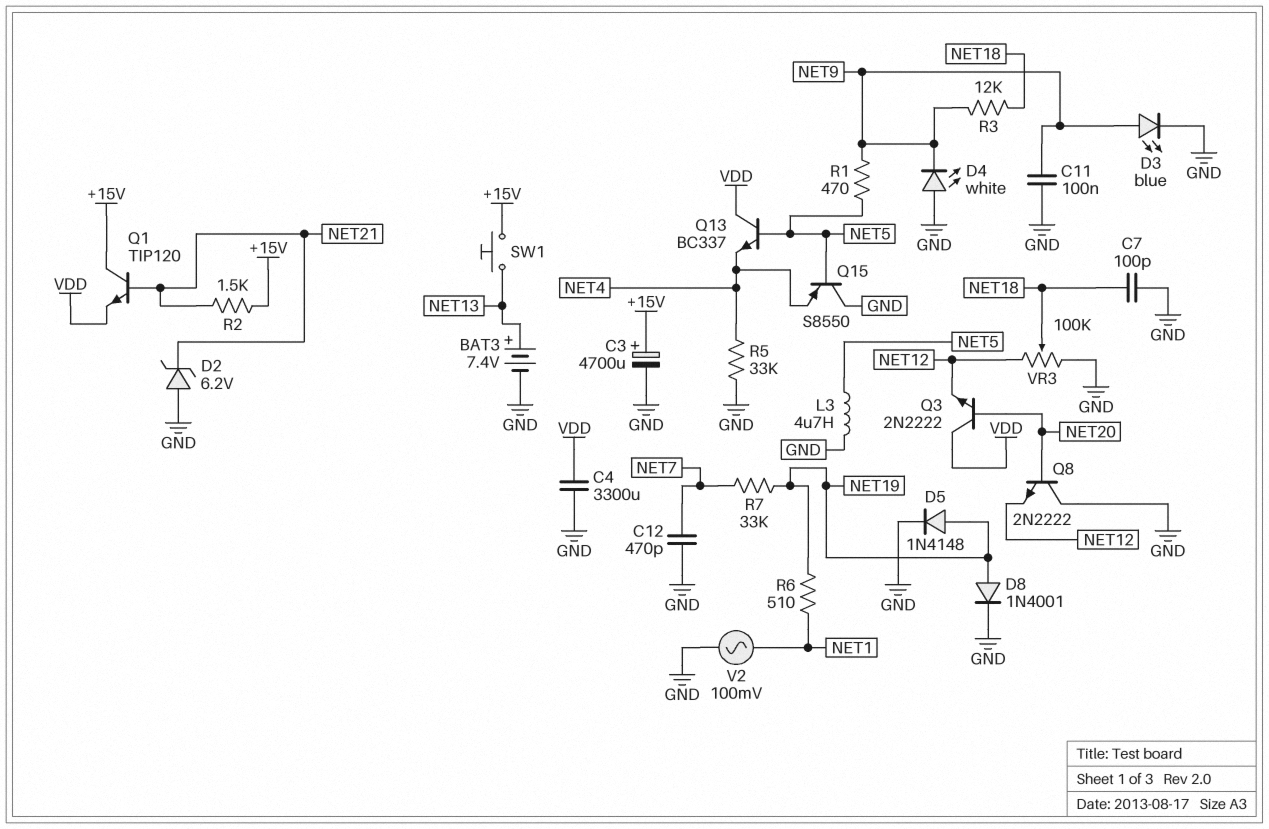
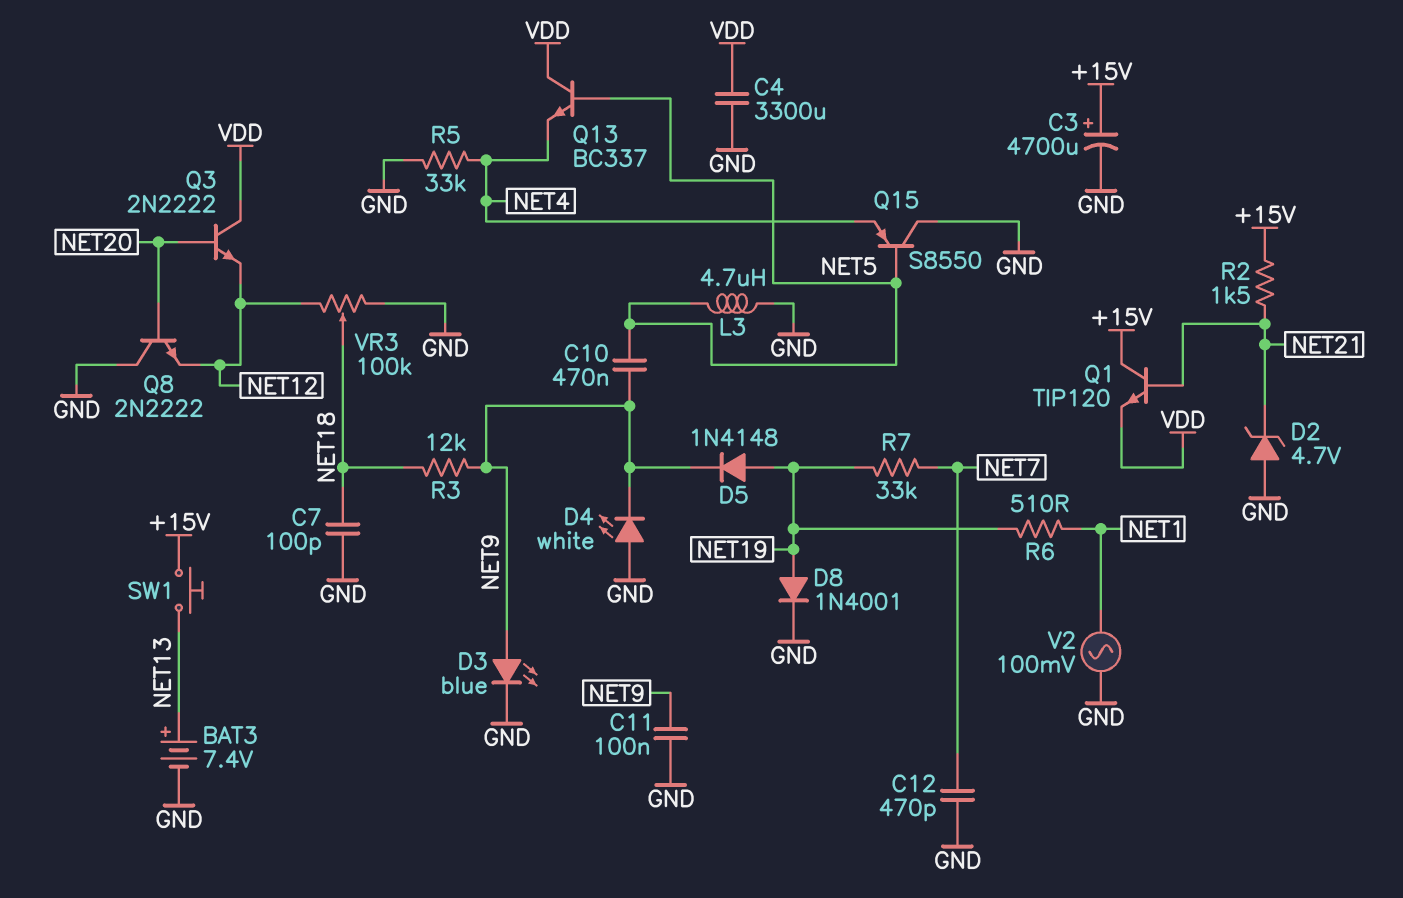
C10: none -> 470nF (NET5, NET9)
D2: zener 6.2V (A GND, K NET21) -> zener 4.7V (A GND, K NET21)
D5: diode 1N4148 (A NET19, K GND) -> diode 1N4148 (A NET19, K NET9)
R1: 470 (NET5, NET9) -> none

